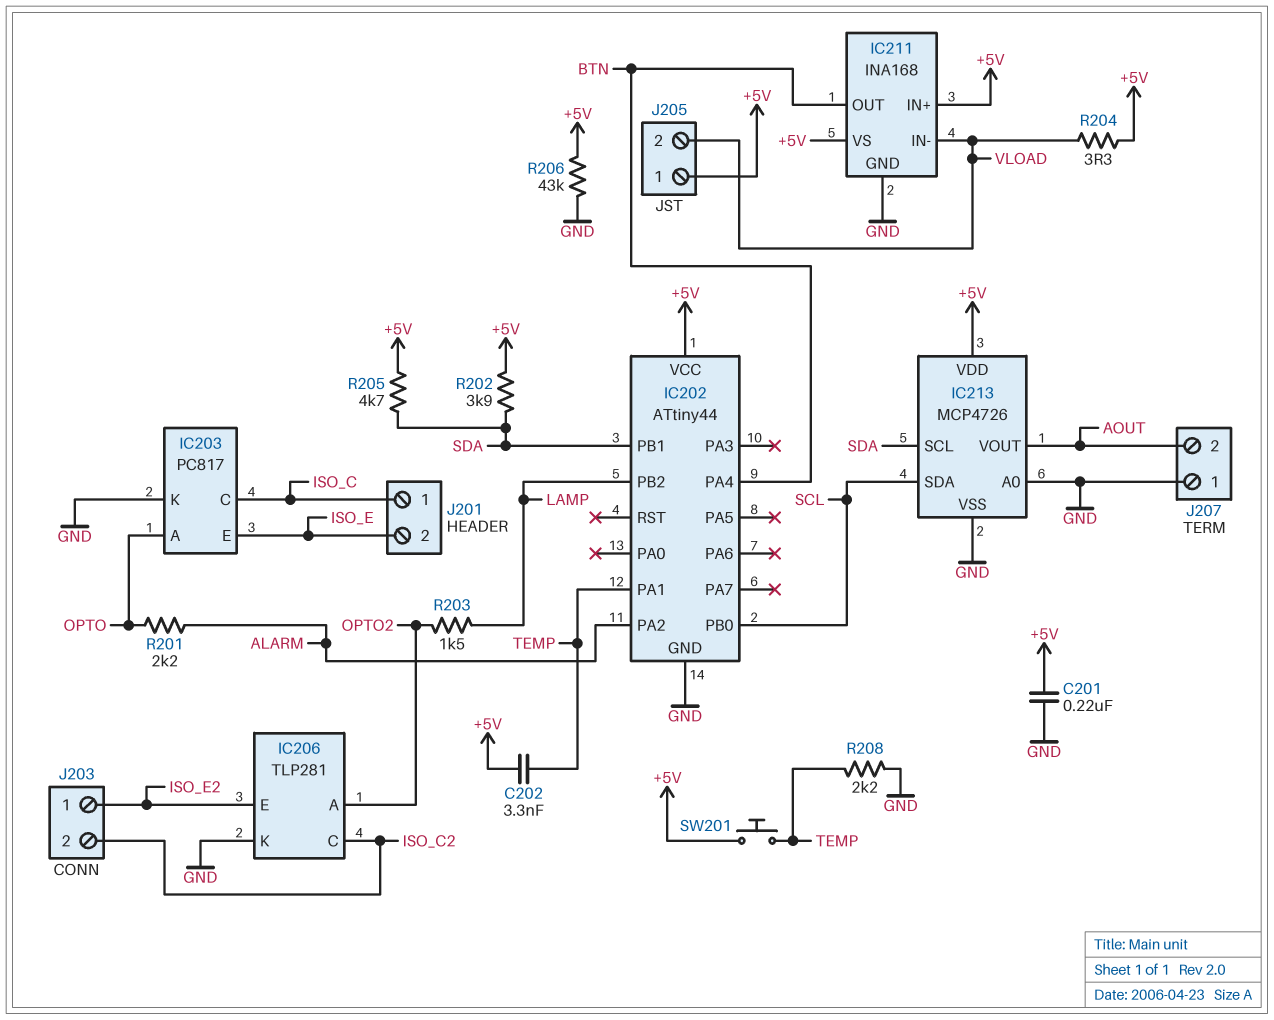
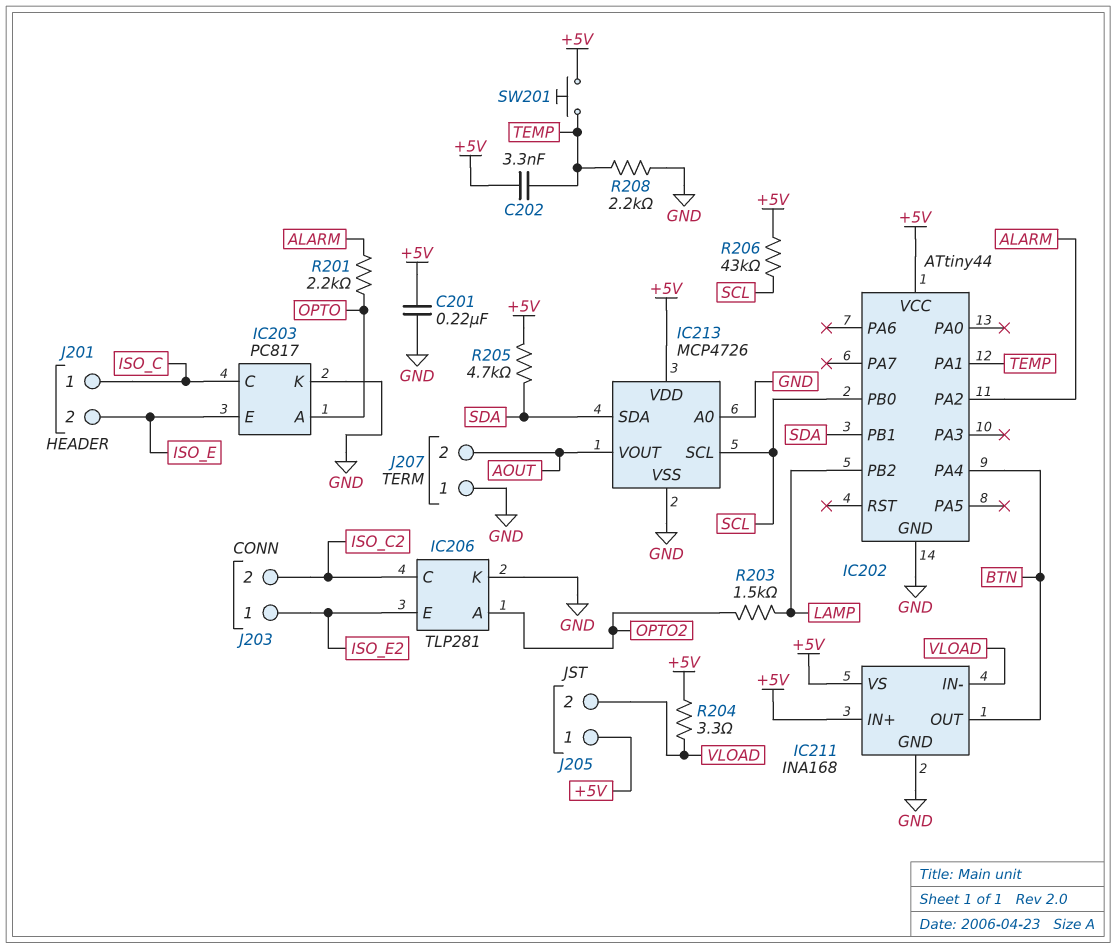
IC213 pin SCL: SDA -> SCL
IC213 pin SDA: SCL -> SDA
R202: 3.9k (+5V, SDA) -> none
R206: 43k (+5V, GND) -> 43k (+5V, SCL)

